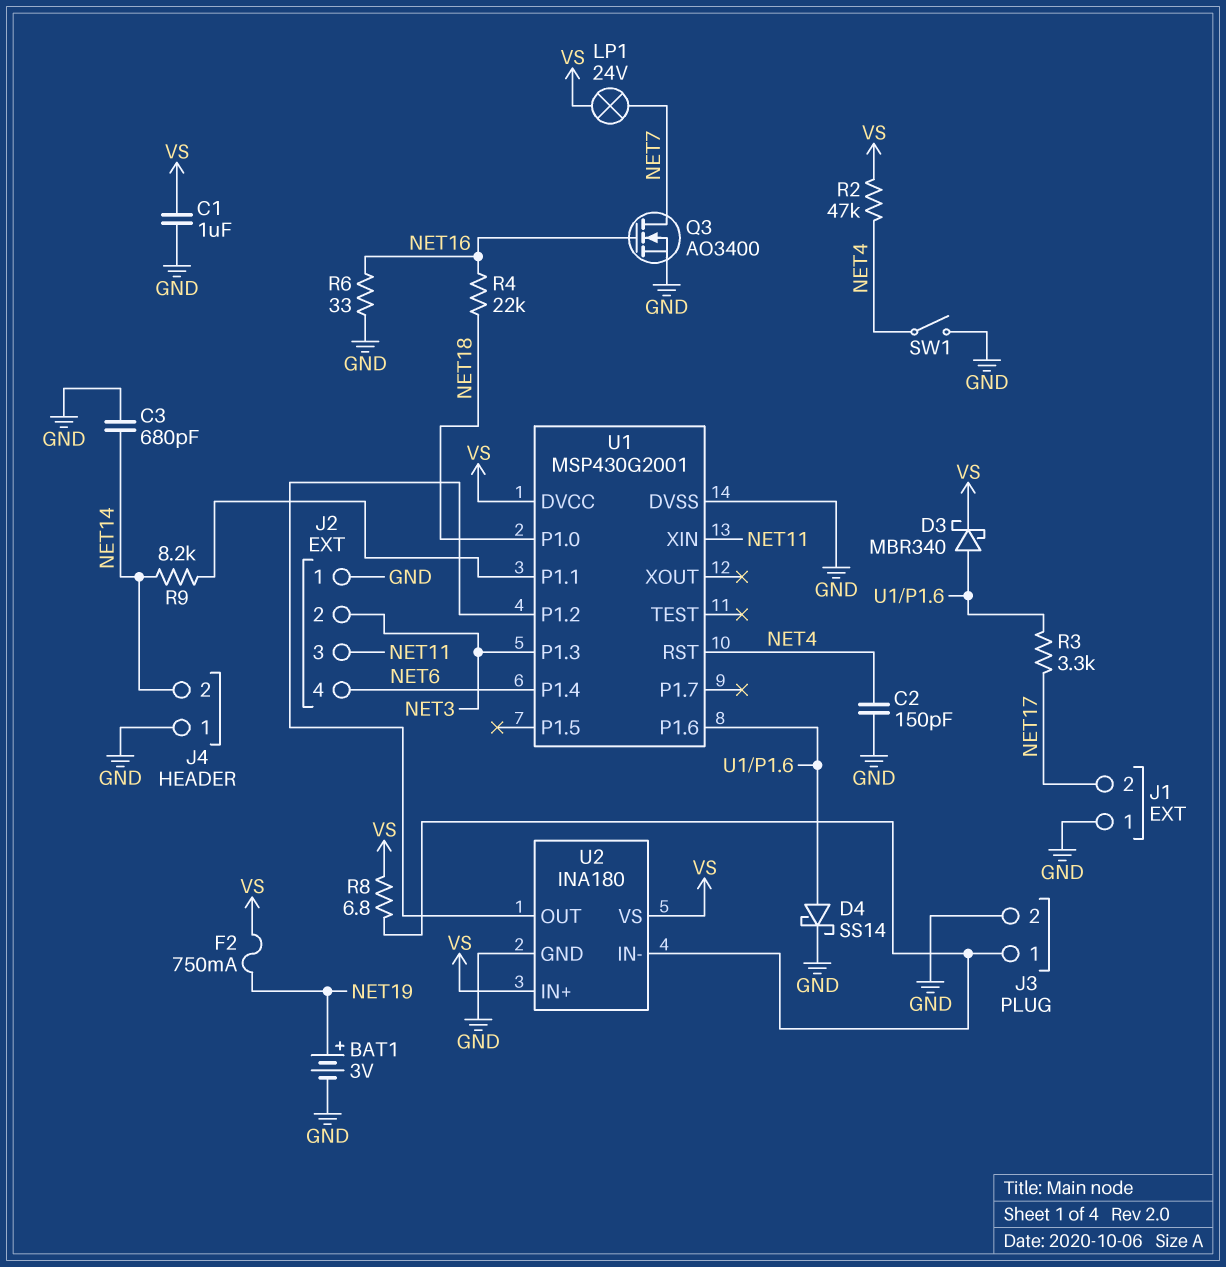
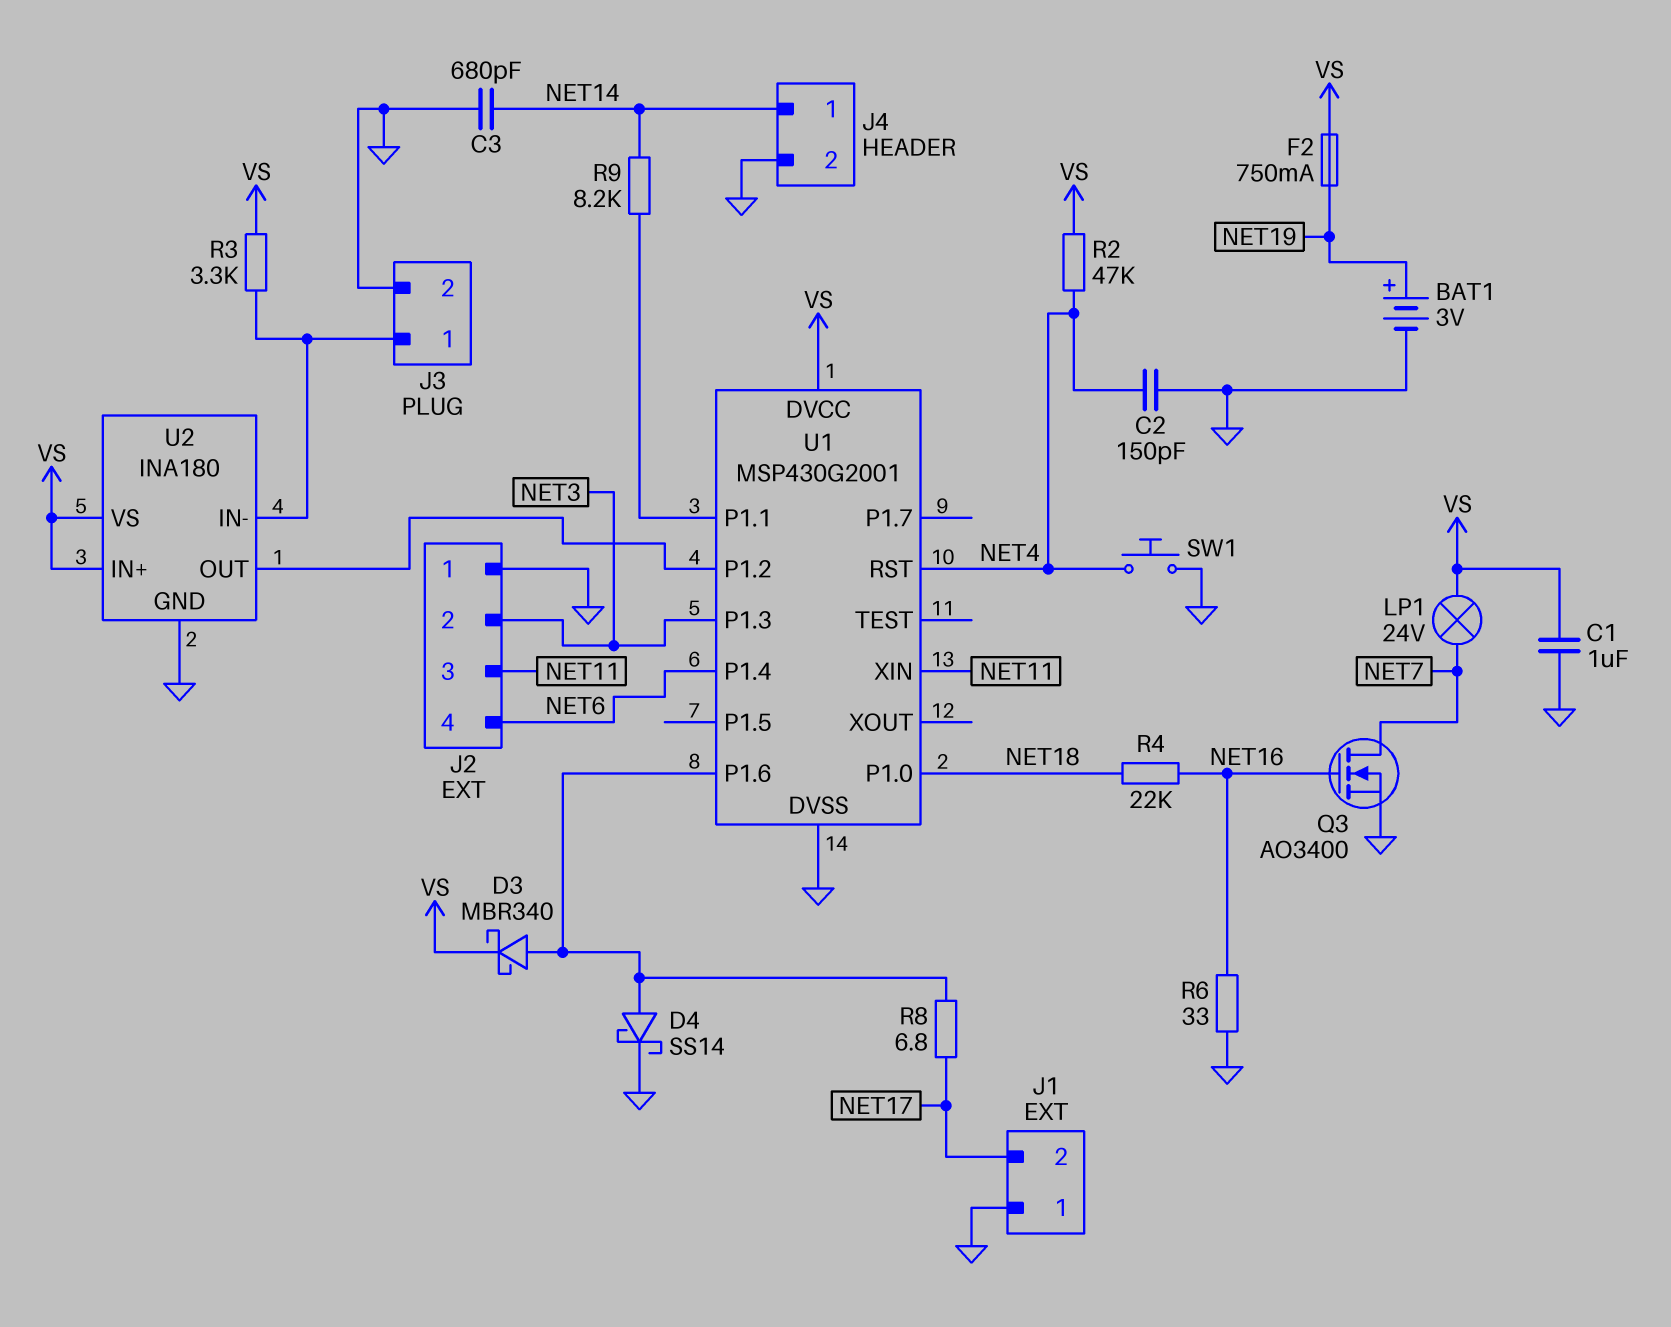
J4 pin 1: GND -> NET14
J4 pin 2: NET14 -> GND
R3: 3.3k (NET17, U1/P1.6) -> 3.3k (J3/1, VS)
R8: 6.8 (J3/1, VS) -> 6.8 (NET17, U1/P1.6)
SW1: switch (GND, NET4) -> button (GND, NET4)

